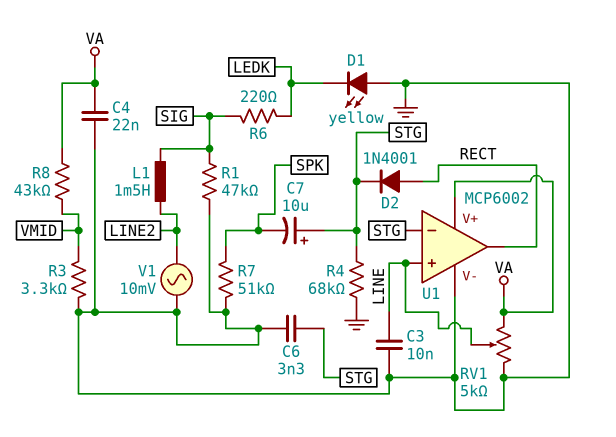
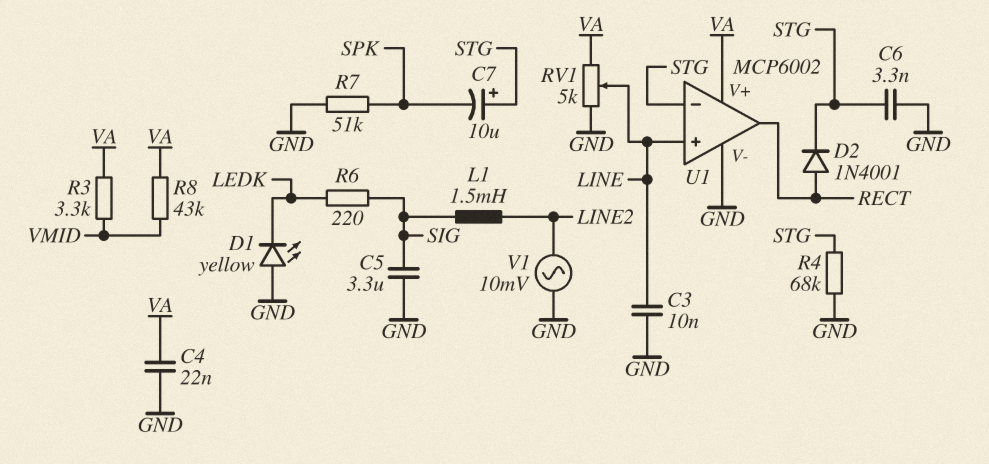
C5: none -> 3.3uF (GND, SIG)
R1: 47k (GND, SIG) -> none
R3: 3.3k (GND, VMID) -> 3.3k (VA, VMID)

